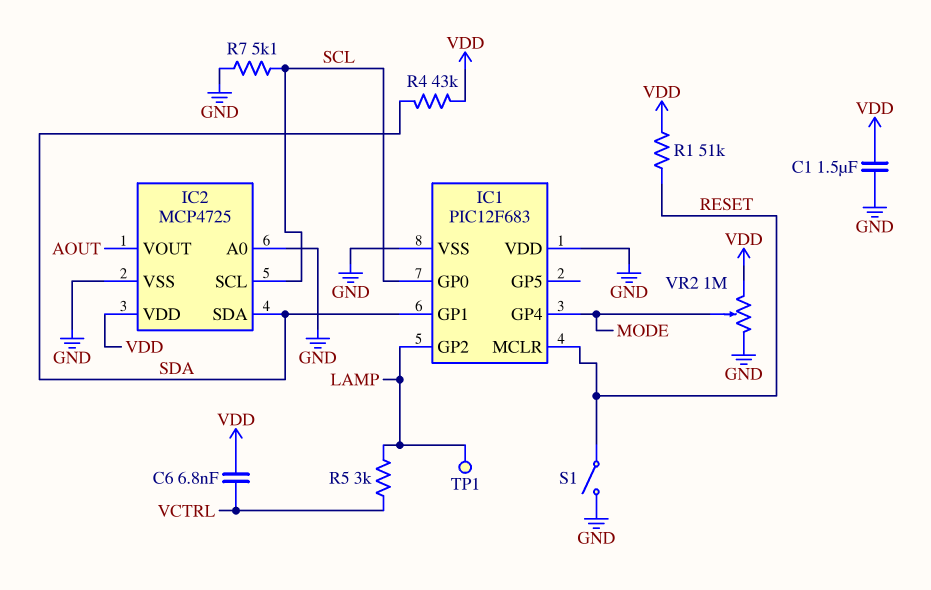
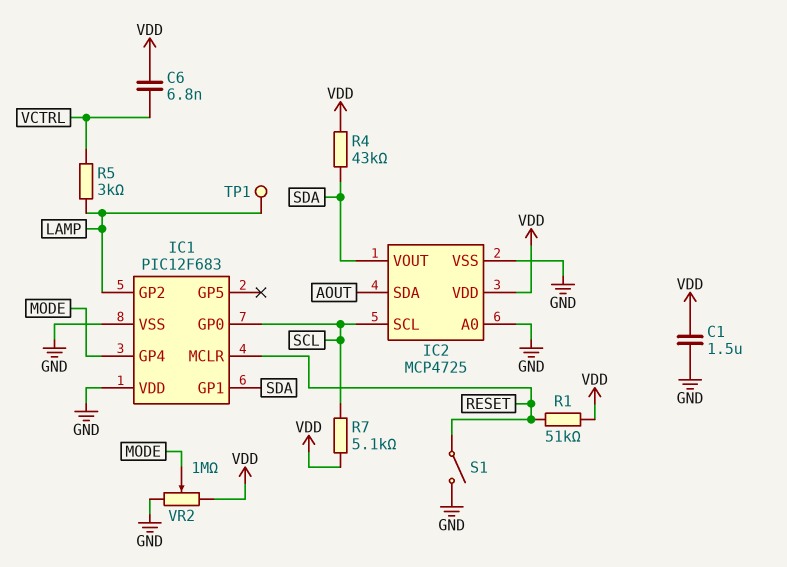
IC2 pin SDA: SDA -> AOUT
IC2 pin VOUT: AOUT -> SDA
R7: 5.1k (GND, SCL) -> 5.1k (SCL, VDD)

